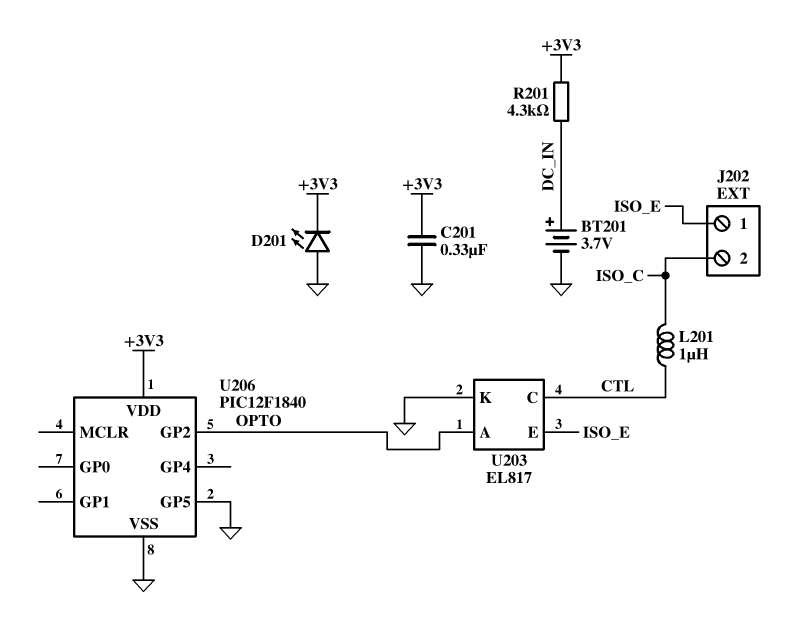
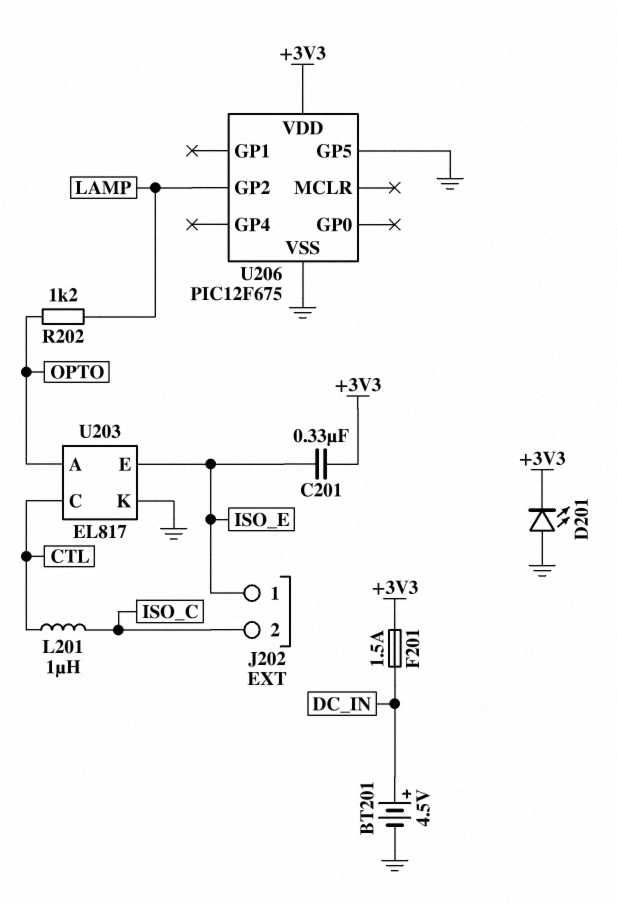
BT201: 3.7V (plus DC_IN, minus GND) -> 4.5V (plus DC_IN, minus GND)
C201: 330nF (+3V3, GND) -> 330nF (+3V3, ISO_E)
F201: none -> 1.5A (+3V3, DC_IN)
R201: 4.3k (+3V3, DC_IN) -> none
R202: none -> 1.2k (LAMP, OPTO)
U206: PIC12F1840 -> PIC12F675
U206 pin GP2: OPTO -> LAMP

